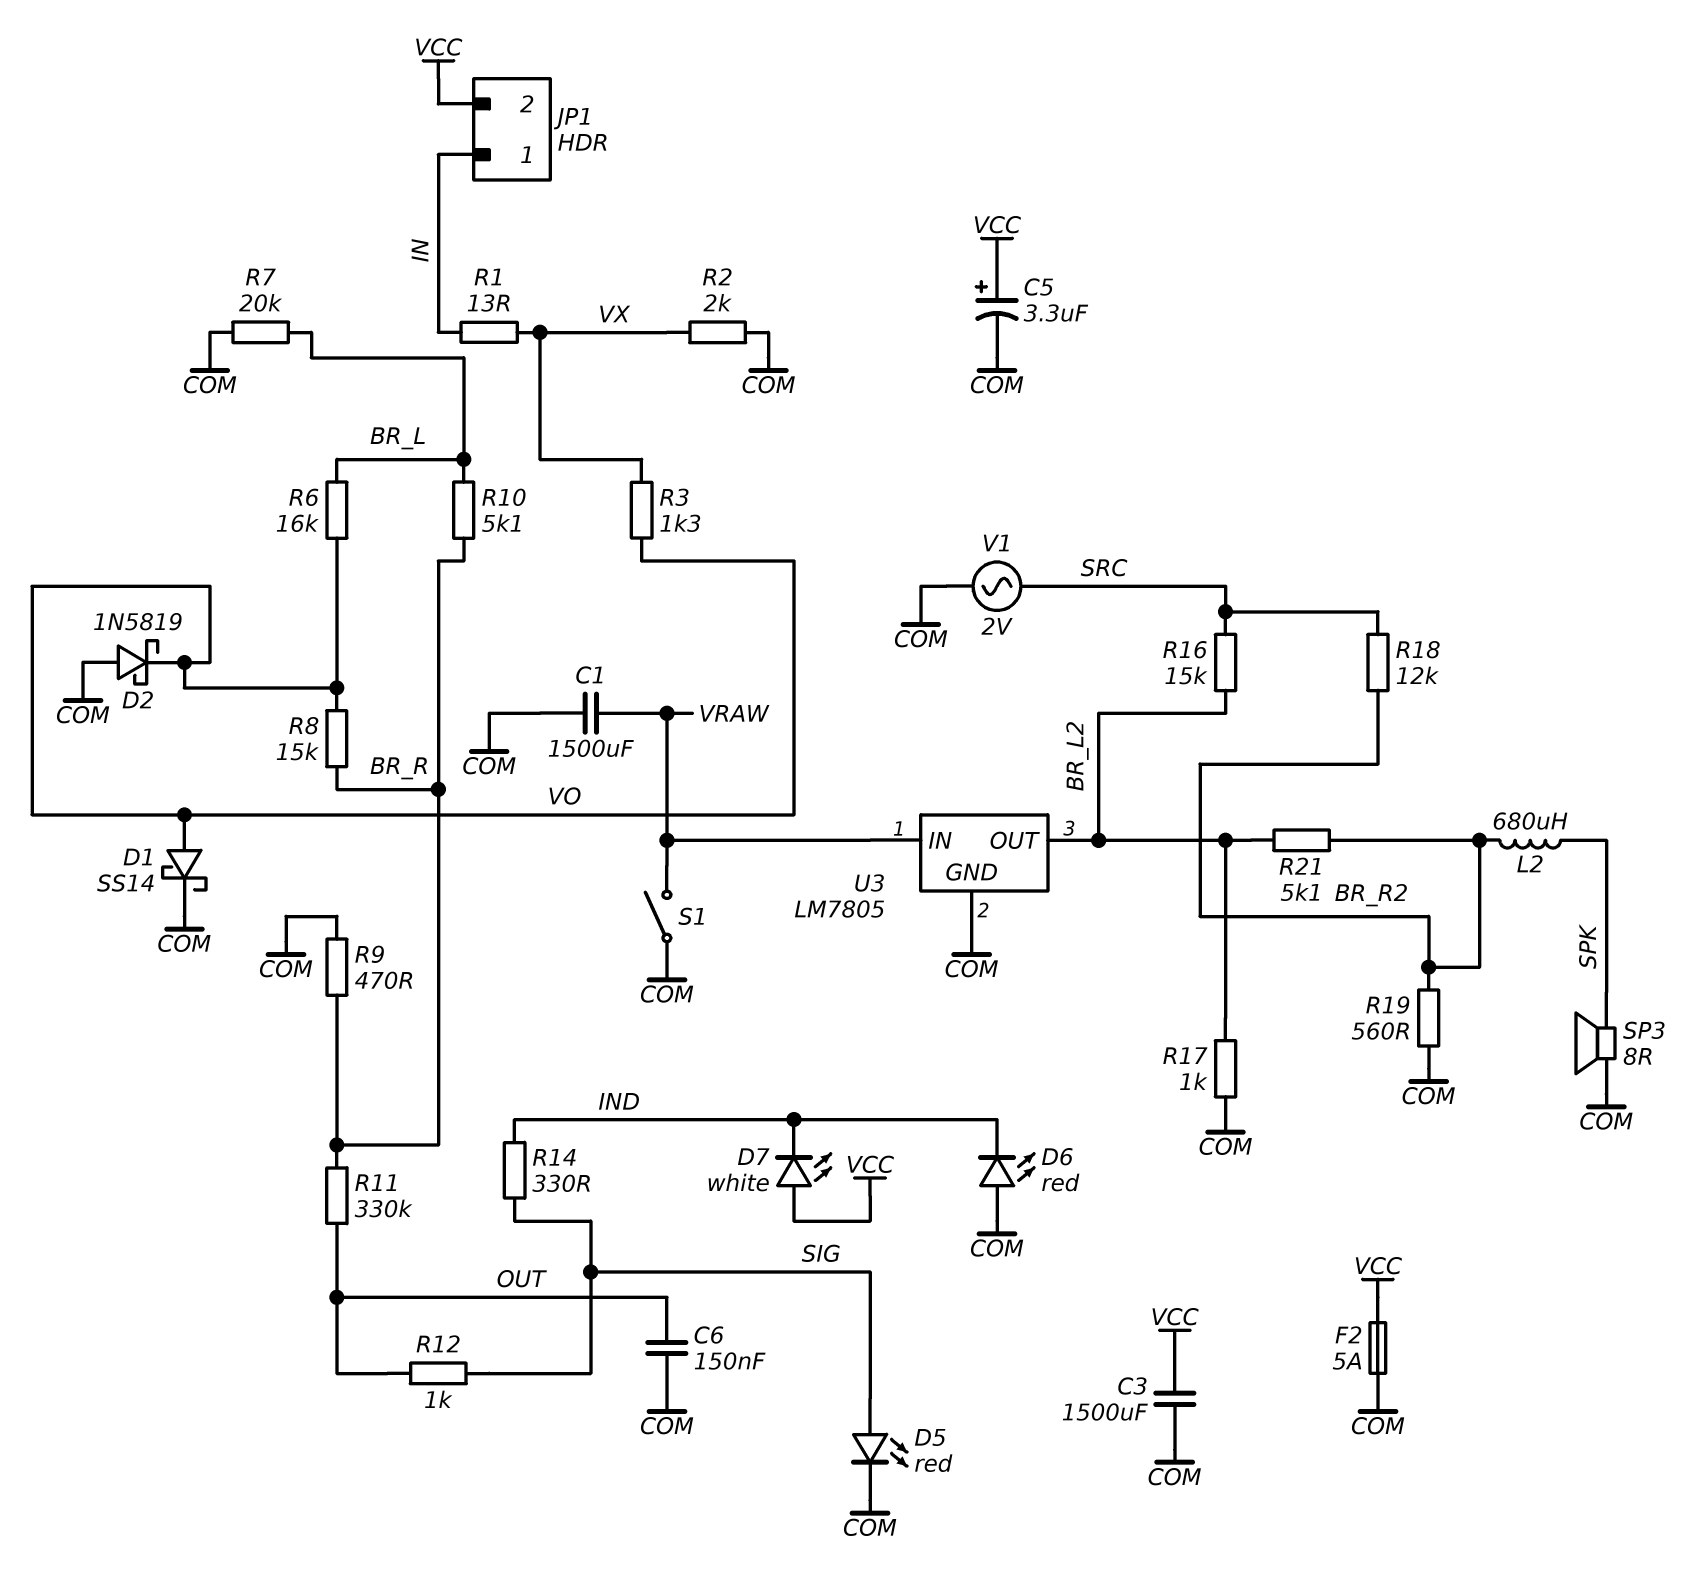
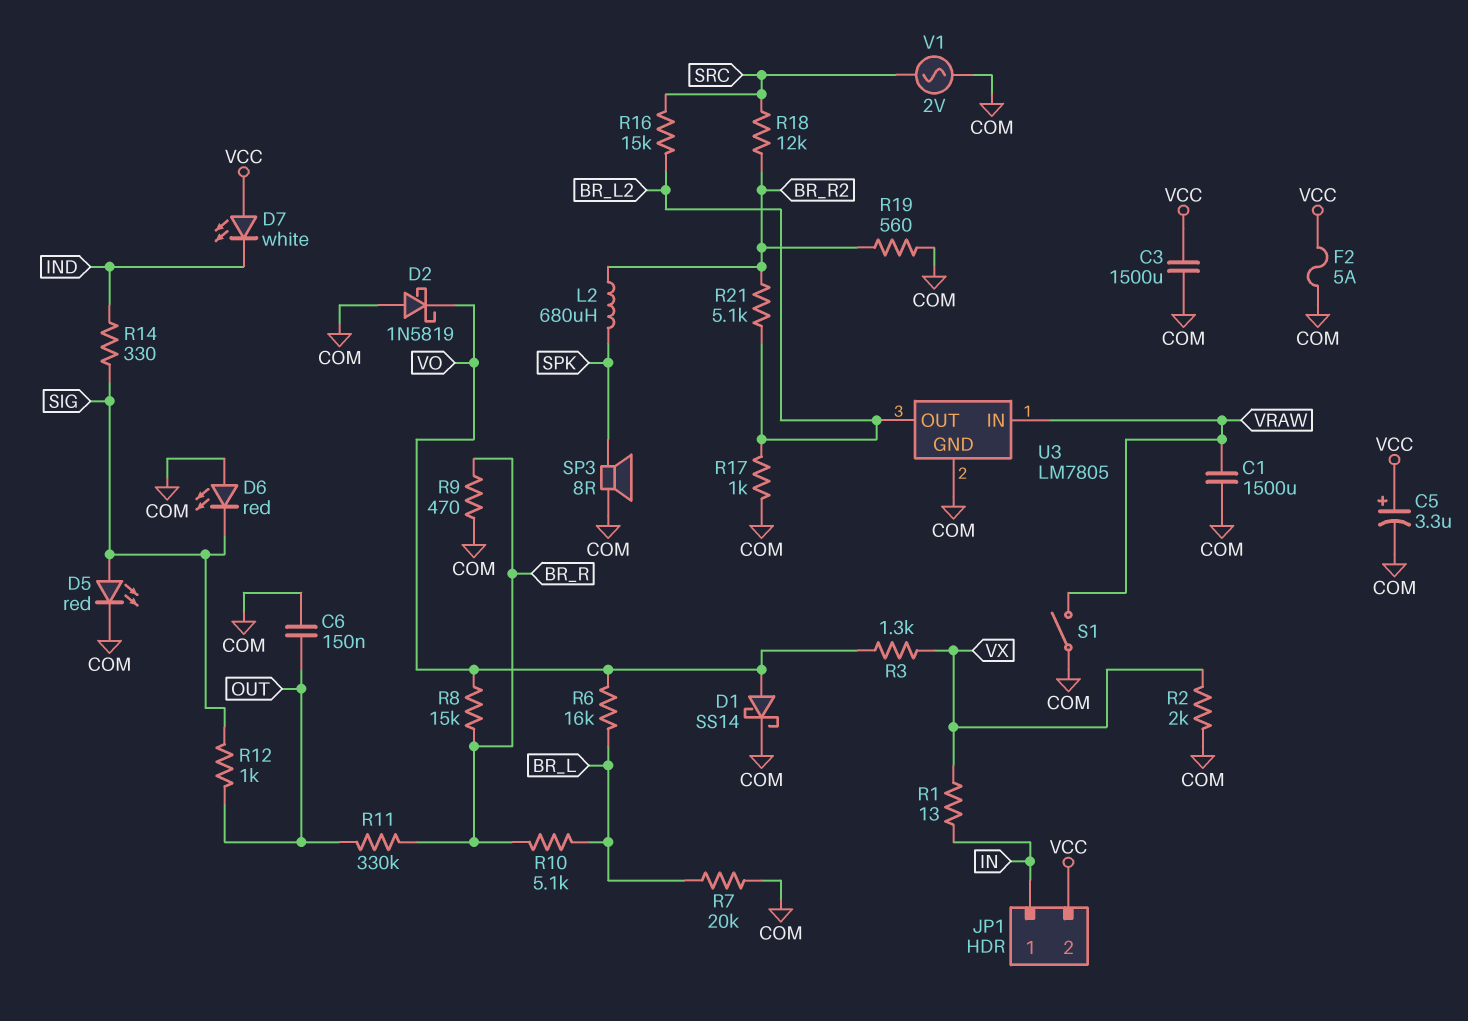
D6: LED red (A COM, K IND) -> LED red (A COM, K SIG)

